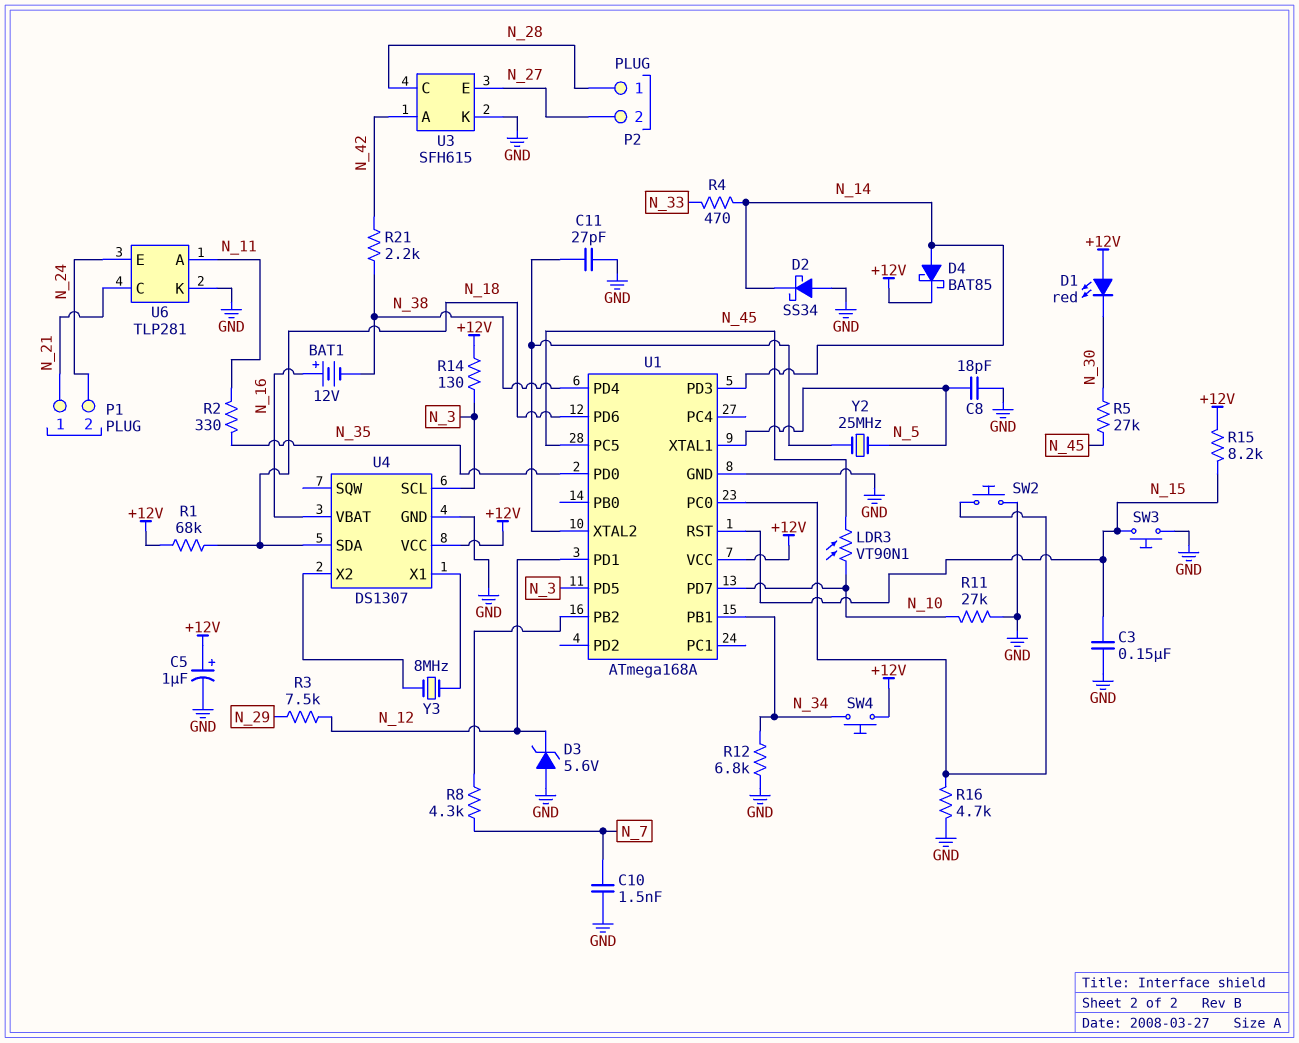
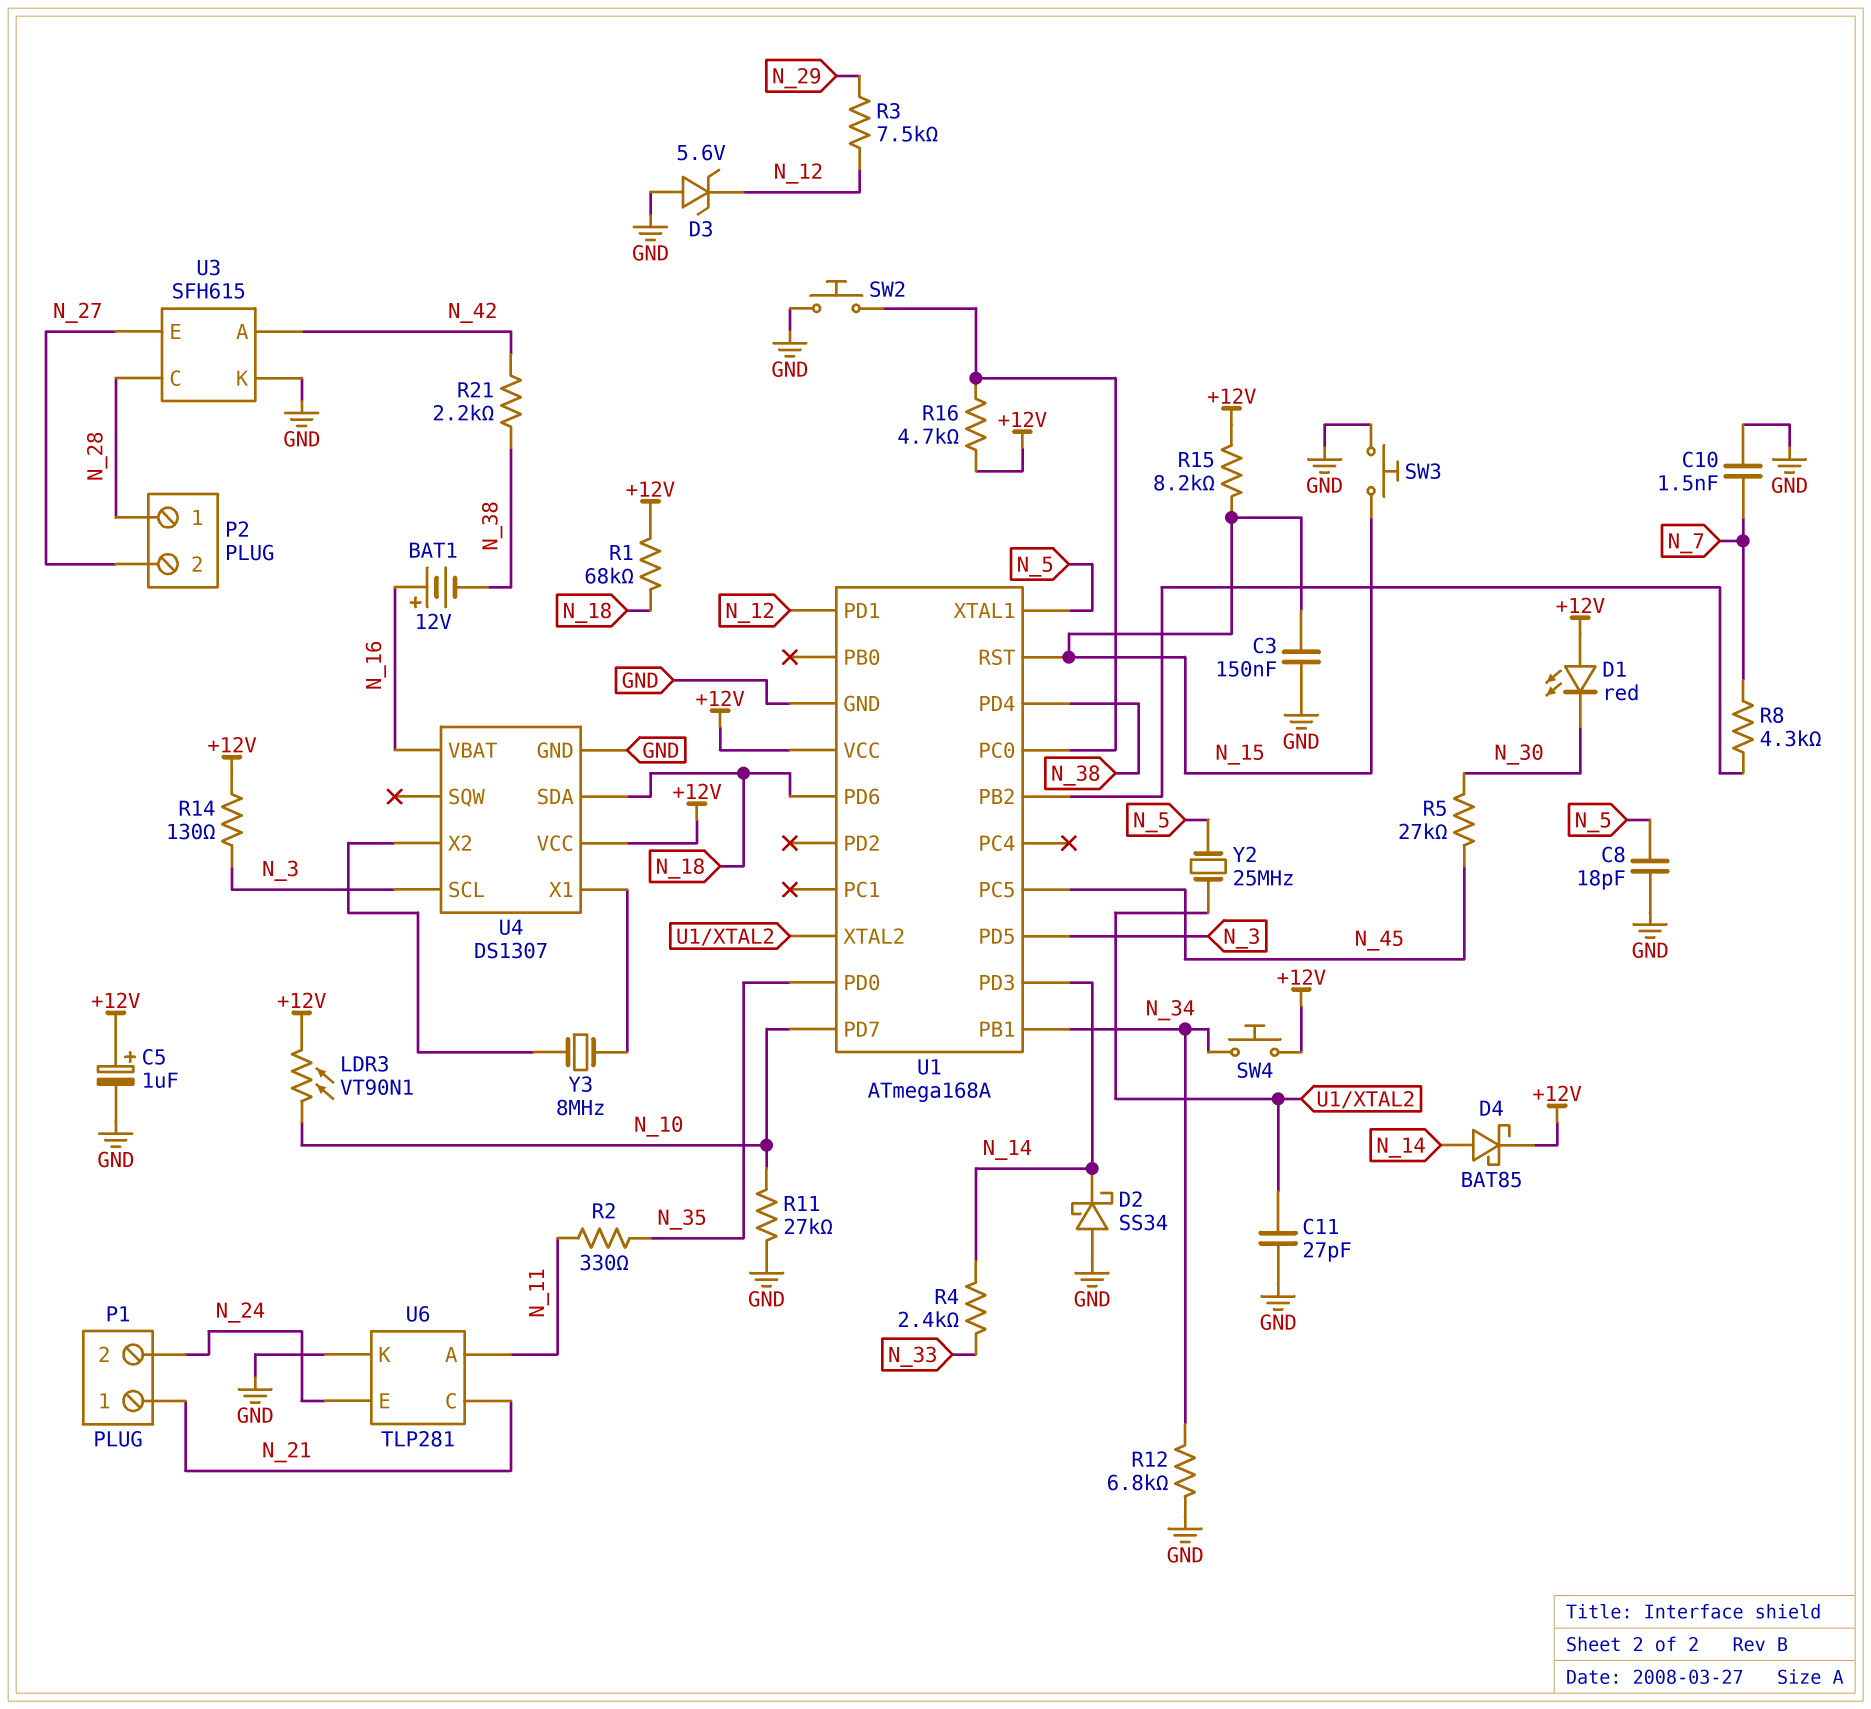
LDR3: VT90N1 (N_10, N_45) -> VT90N1 (+12V, N_10)
R4: 470 (N_14, N_33) -> 2.4k (N_14, N_33)
R16: 4.7k (GND, U1/PC0) -> 4.7k (+12V, U1/PC0)

